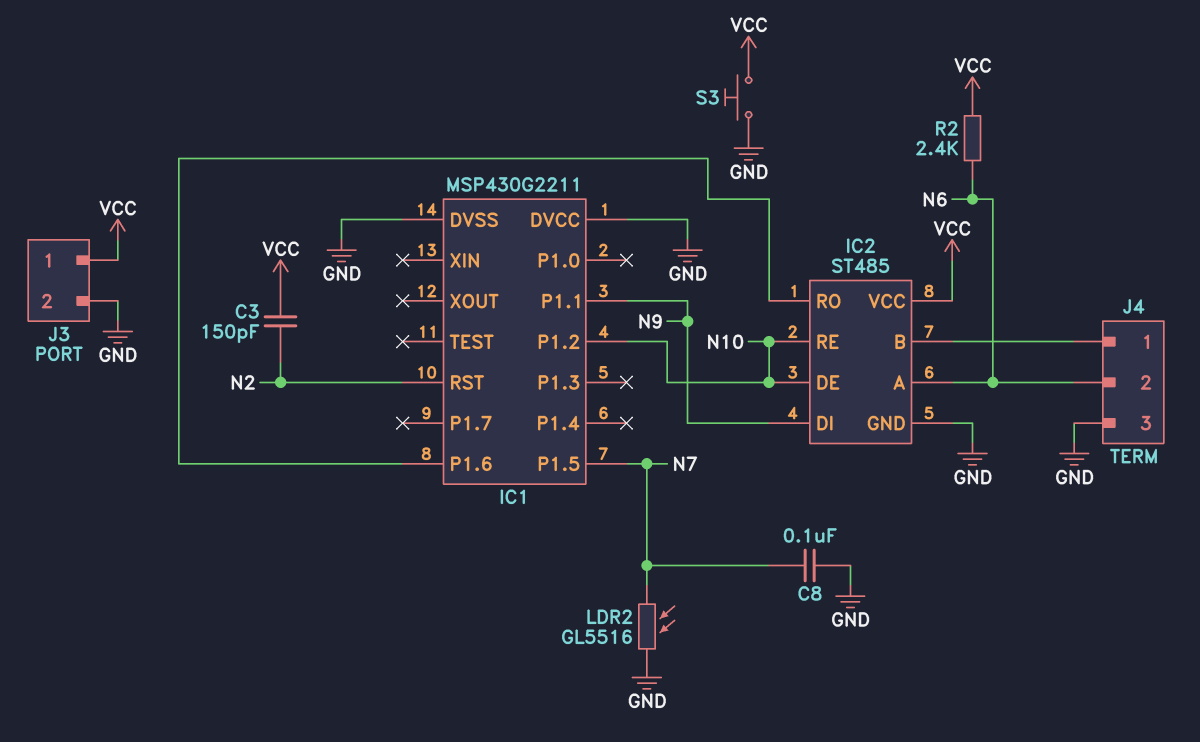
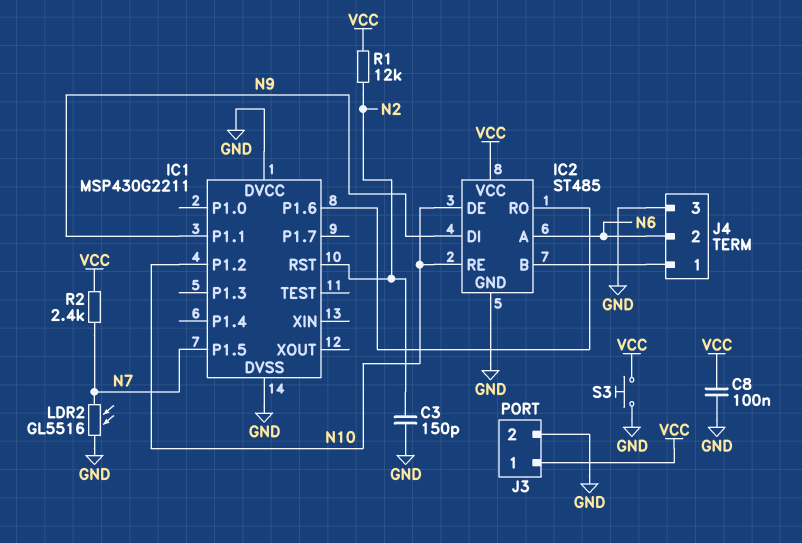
C3: 150pF (N2, VCC) -> 150pF (GND, N2)
C8: 100nF (GND, N7) -> 100nF (GND, VCC)
R1: none -> 12k (N2, VCC)
R2: 2.4k (N6, VCC) -> 2.4k (N7, VCC)

